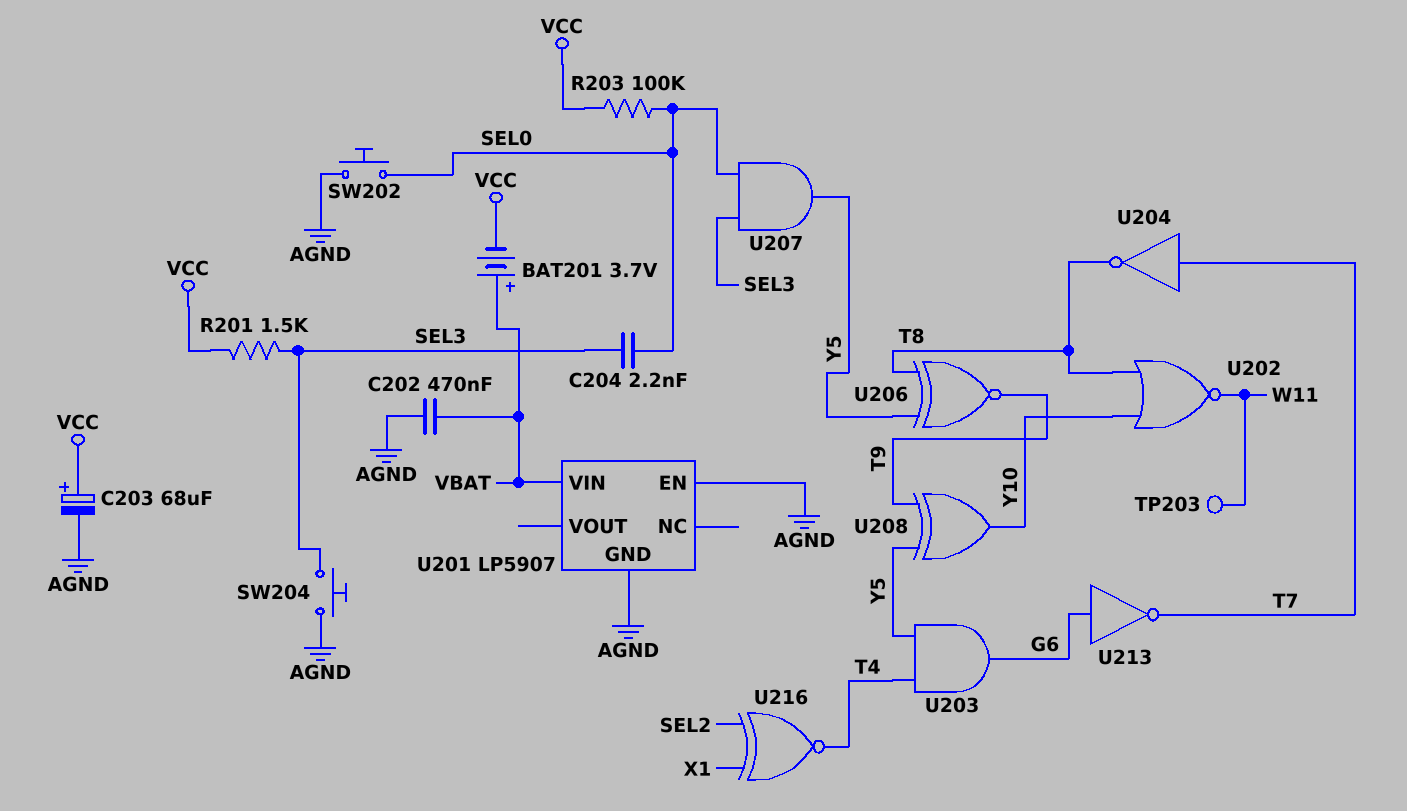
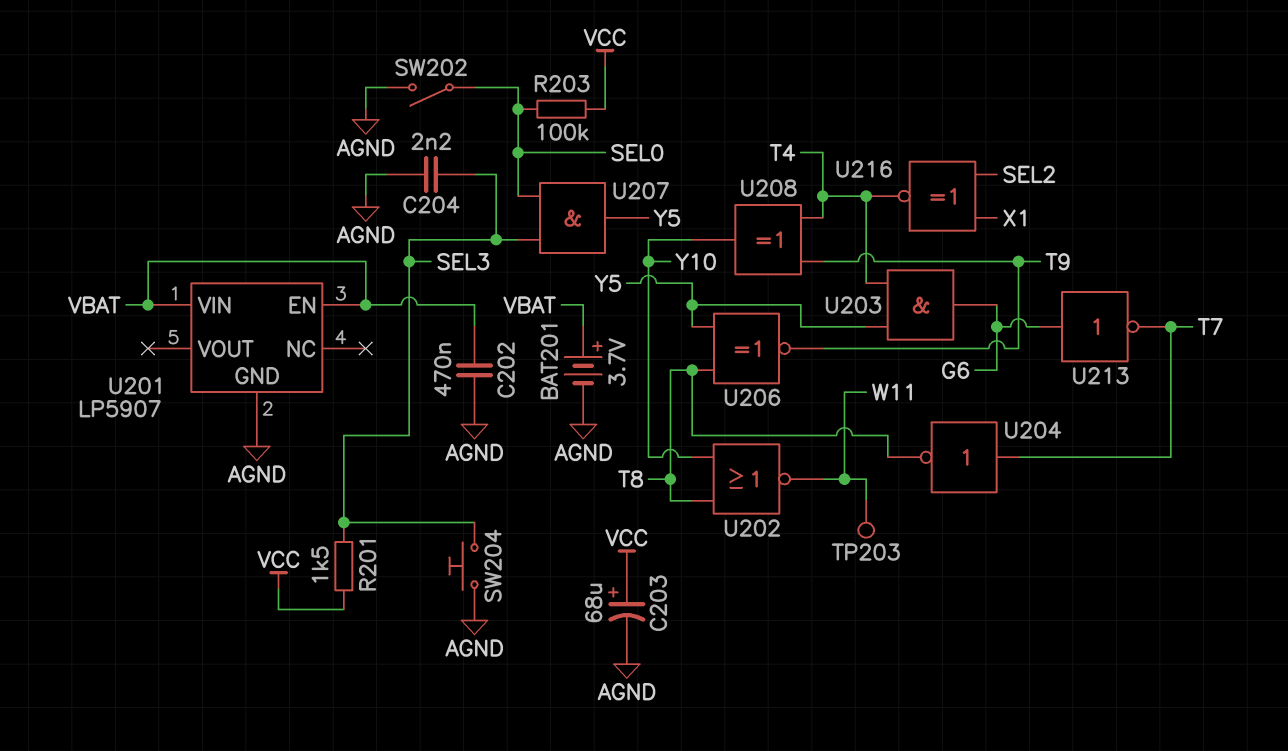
BAT201: 3.7V (plus VBAT, minus VCC) -> 3.7V (plus VBAT, minus AGND)
C204: 2.2nF (SEL0, SEL3) -> 2.2nF (AGND, SEL3)
SW202: button (AGND, SEL0) -> switch (AGND, SEL0)
U201 pin EN: AGND -> VBAT
U208: XOR (in T9, in Y5, out Y10) -> XOR (in T4, in T9, out Y10)

